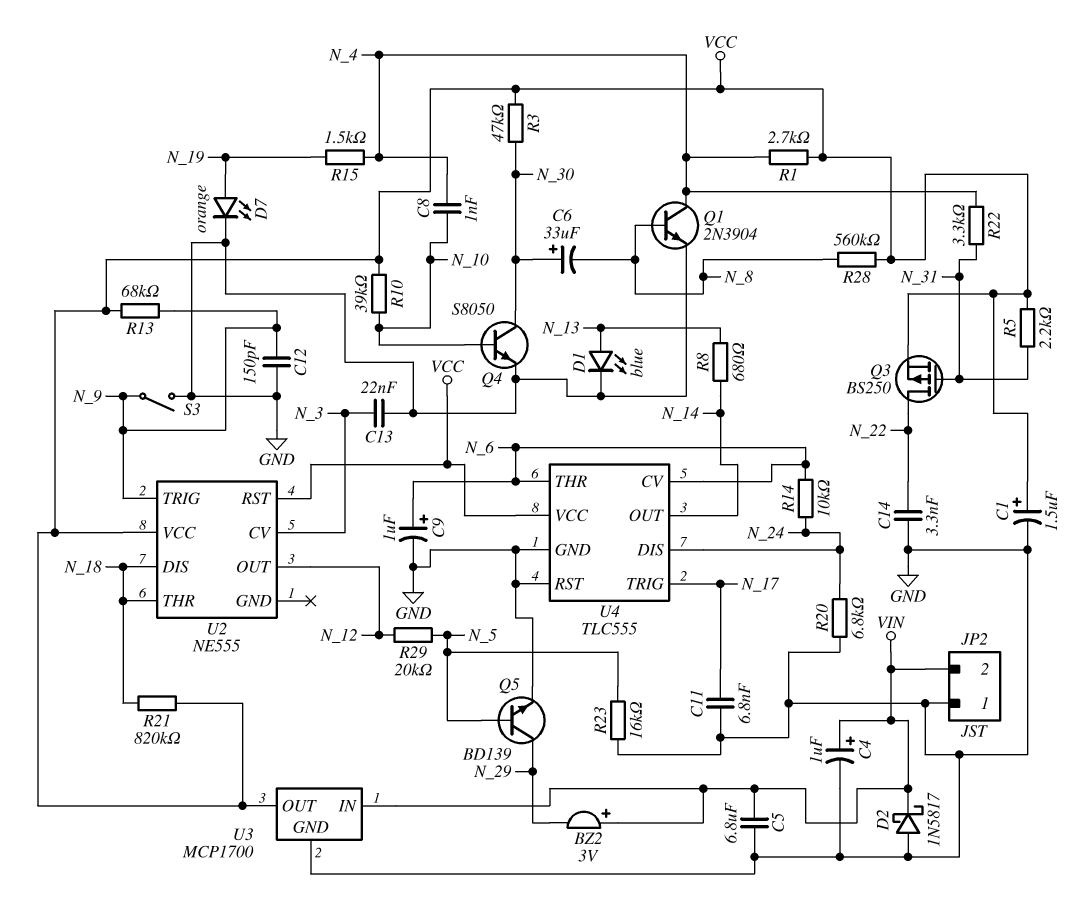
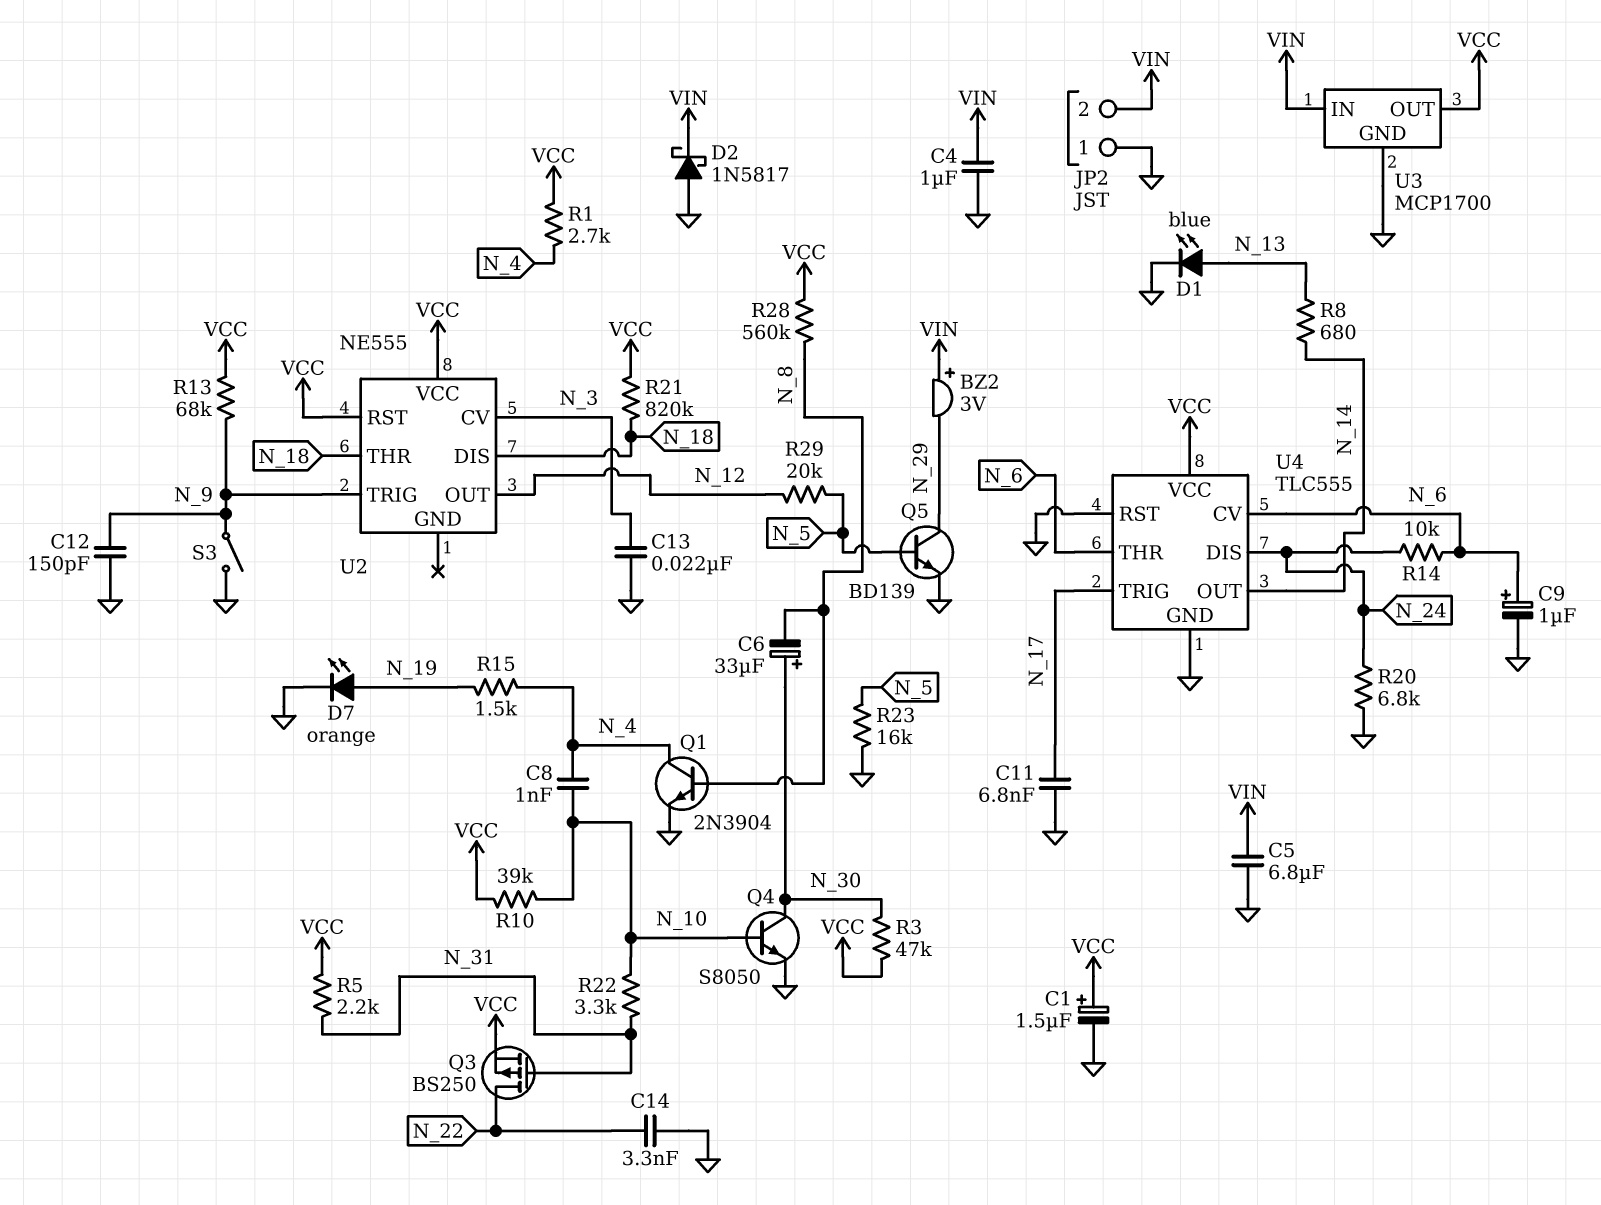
C4: 1uF (plus VIN, minus GND) -> 1uF (GND, VIN)
R22: 3.3k (N_4, N_31) -> 3.3k (N_10, N_31)

